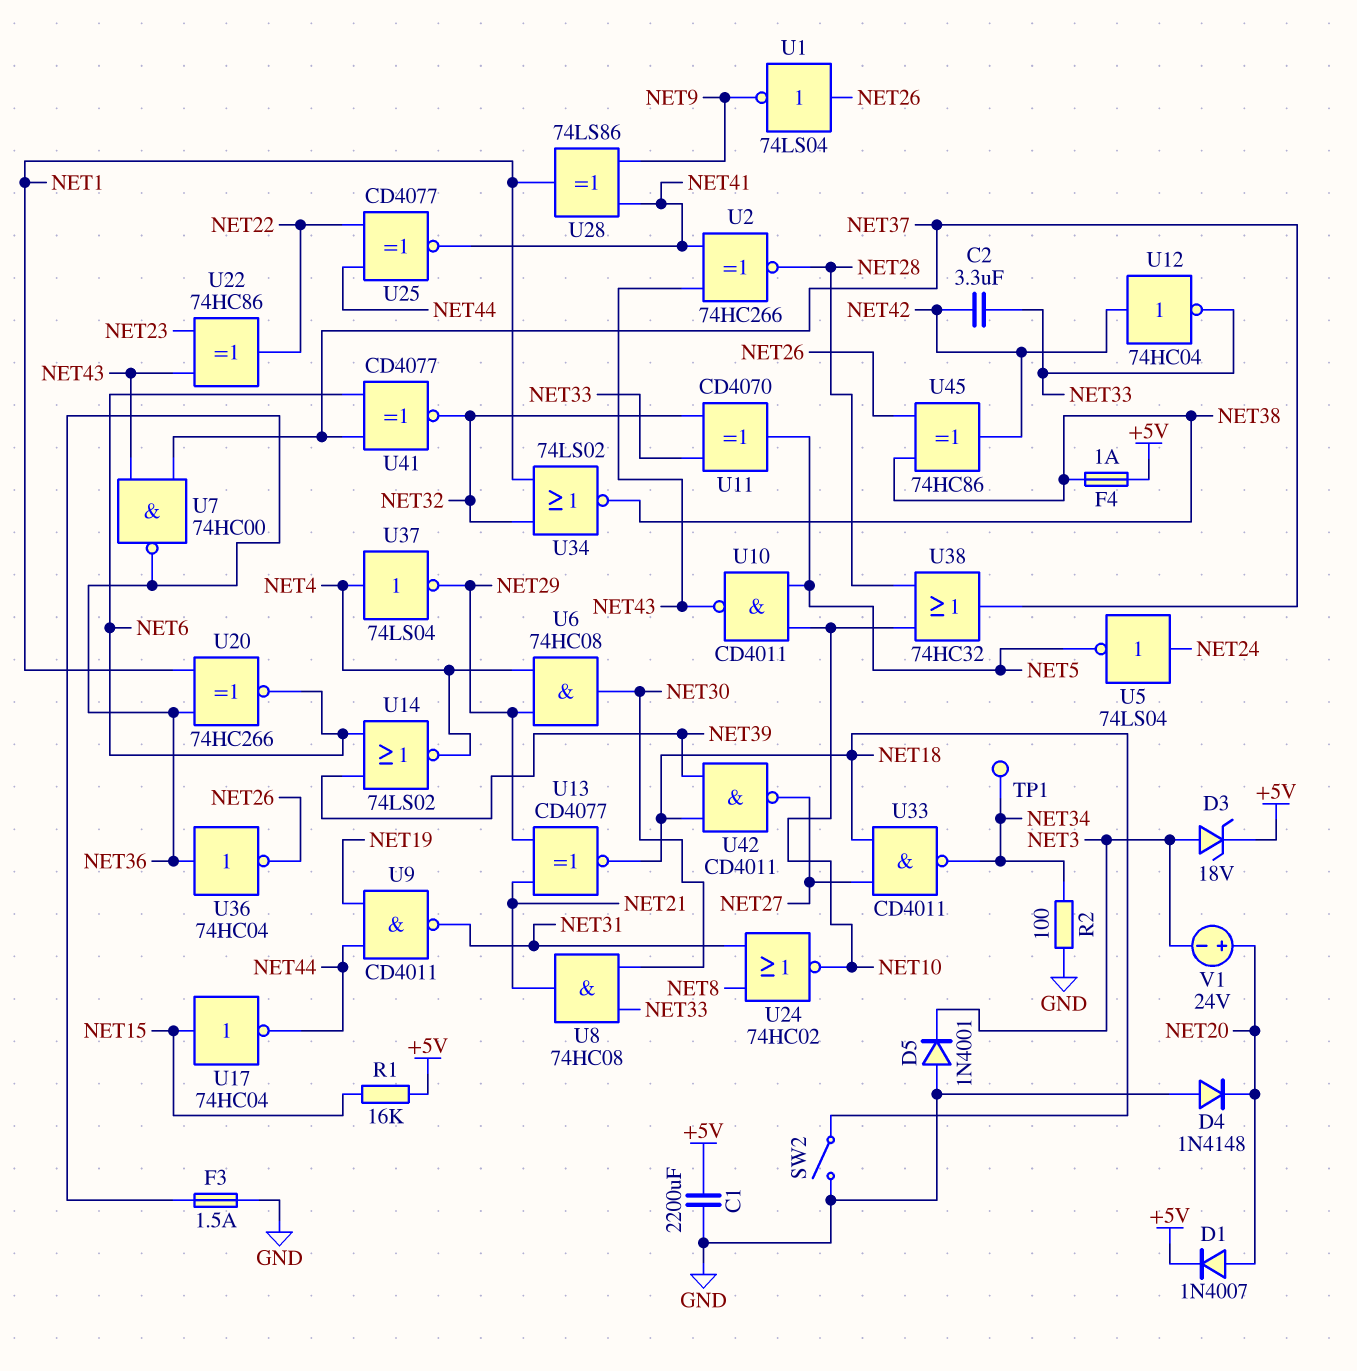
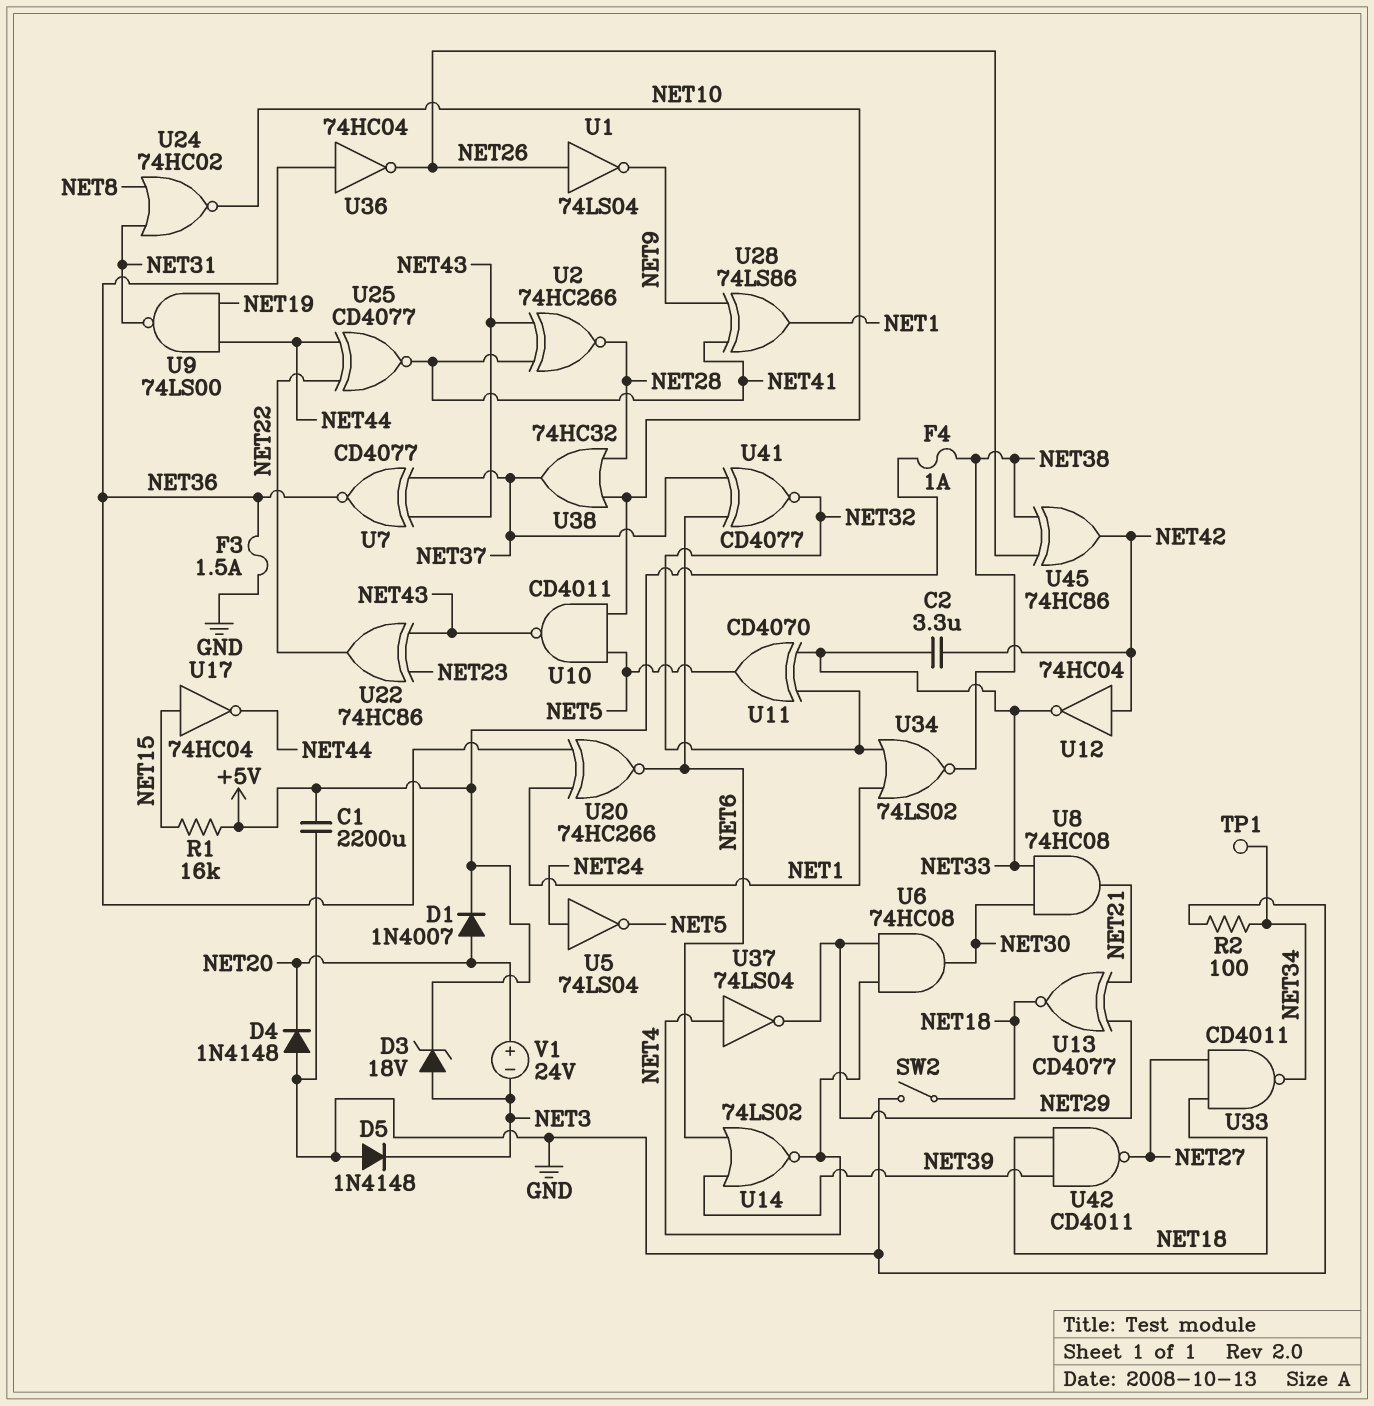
D5: diode 1N4001 (A GND, K NET3) -> diode 1N4148 (A GND, K NET3)
U7: NAND 74HC00 (in NET37, in NET43, out NET36) -> XNOR CD4077 (in NET37, in NET43, out NET36)
U9: NAND CD4011 (in NET19, in NET44, out NET31) -> NAND 74LS00 (in NET19, in NET44, out NET31)

